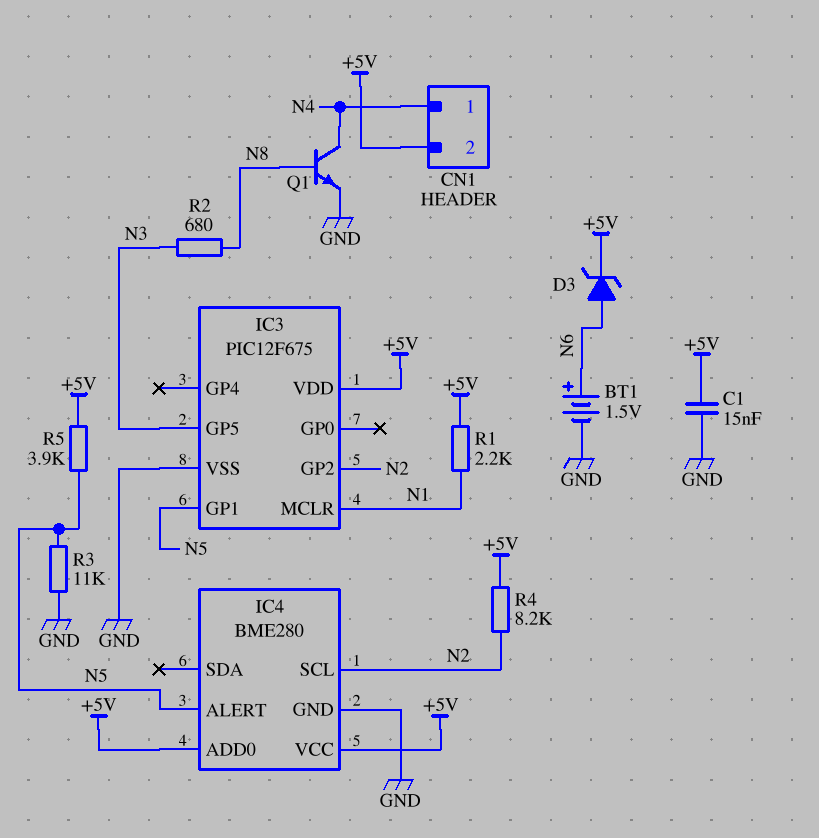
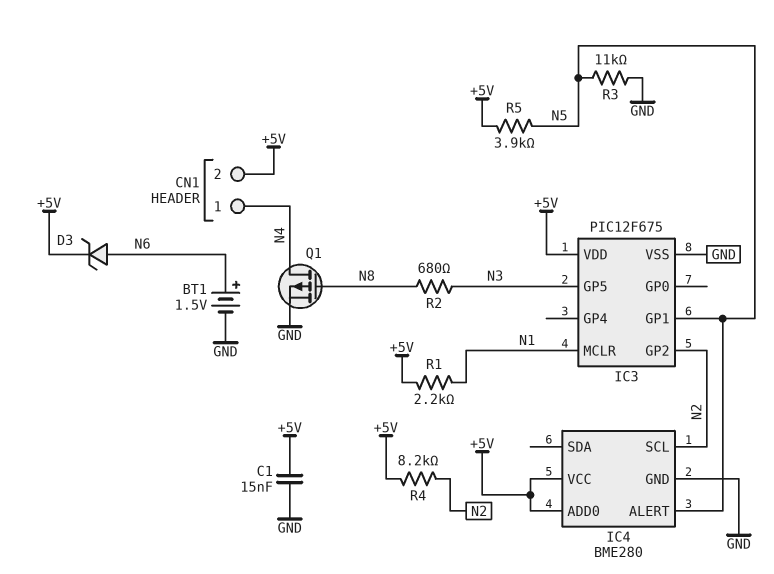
Q1: NPN (B N8, C N4, E GND) -> PMOS (G N8, D N4, S GND)

